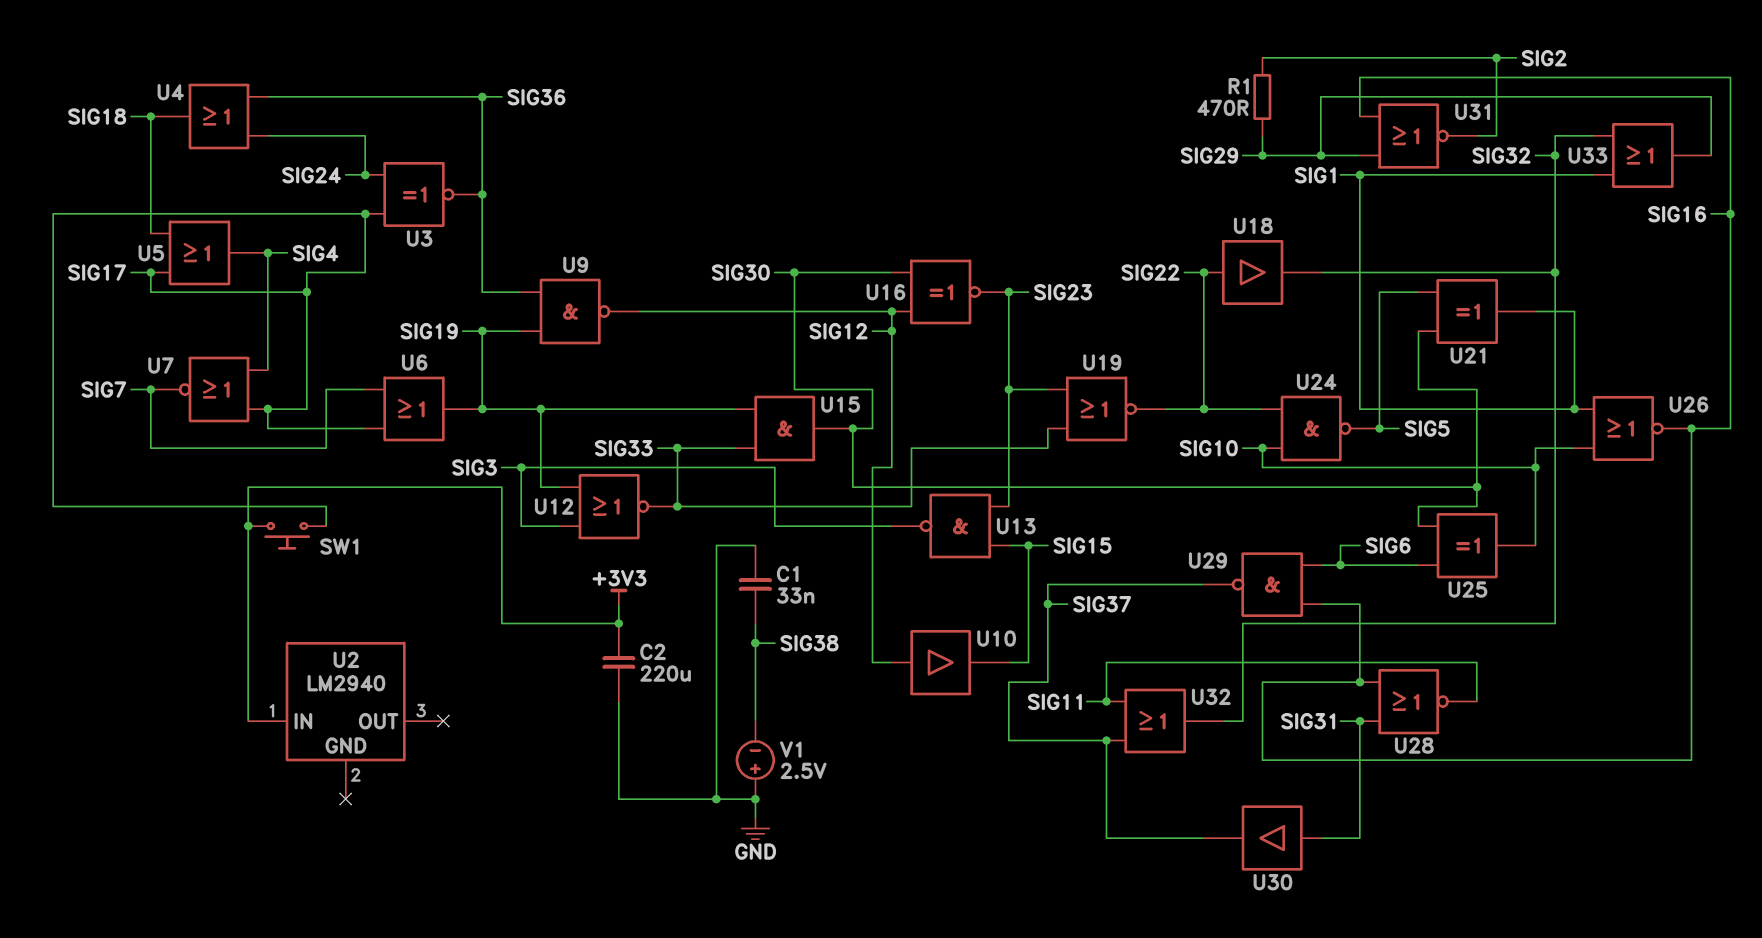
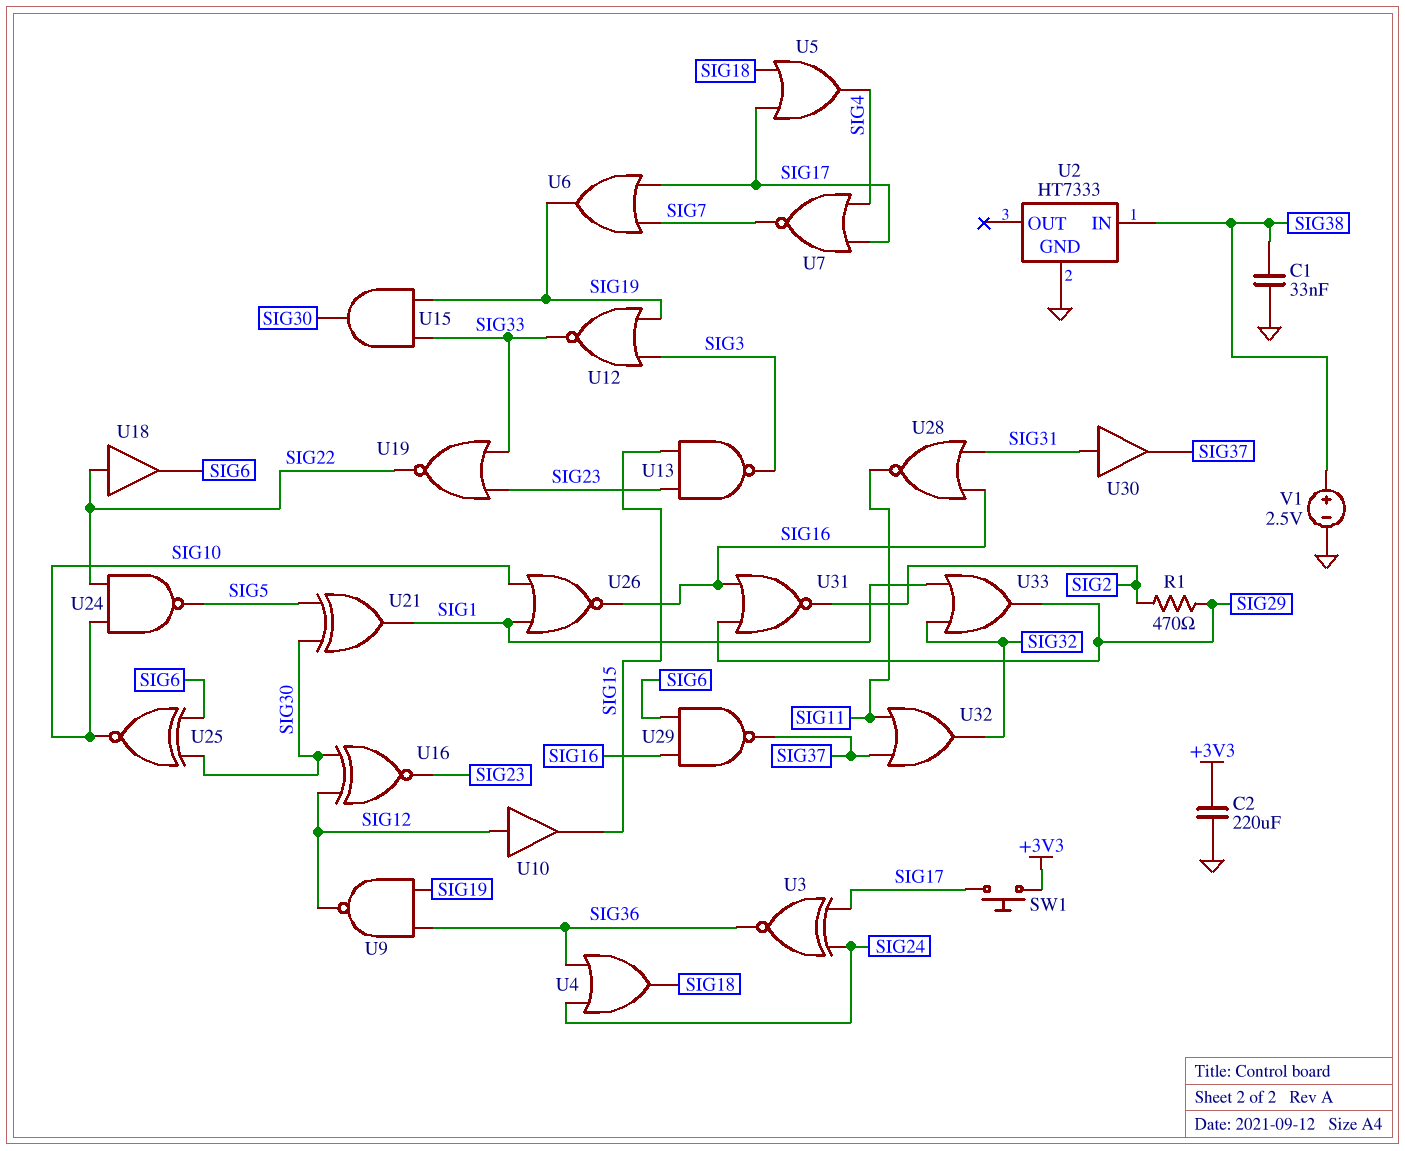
U2: LM2940 -> HT7333
U2 pin GND: none -> GND
U2 pin IN: +3V3 -> SIG38
U18: buffer (in SIG22, out SIG32) -> buffer (in SIG22, out SIG6)
U25: XOR (in SIG6, in SIG30, out SIG10) -> XNOR (in SIG6, in SIG30, out SIG10)
V1: 2.5V (plus GND, minus SIG38) -> 2.5V (plus SIG38, minus GND)

